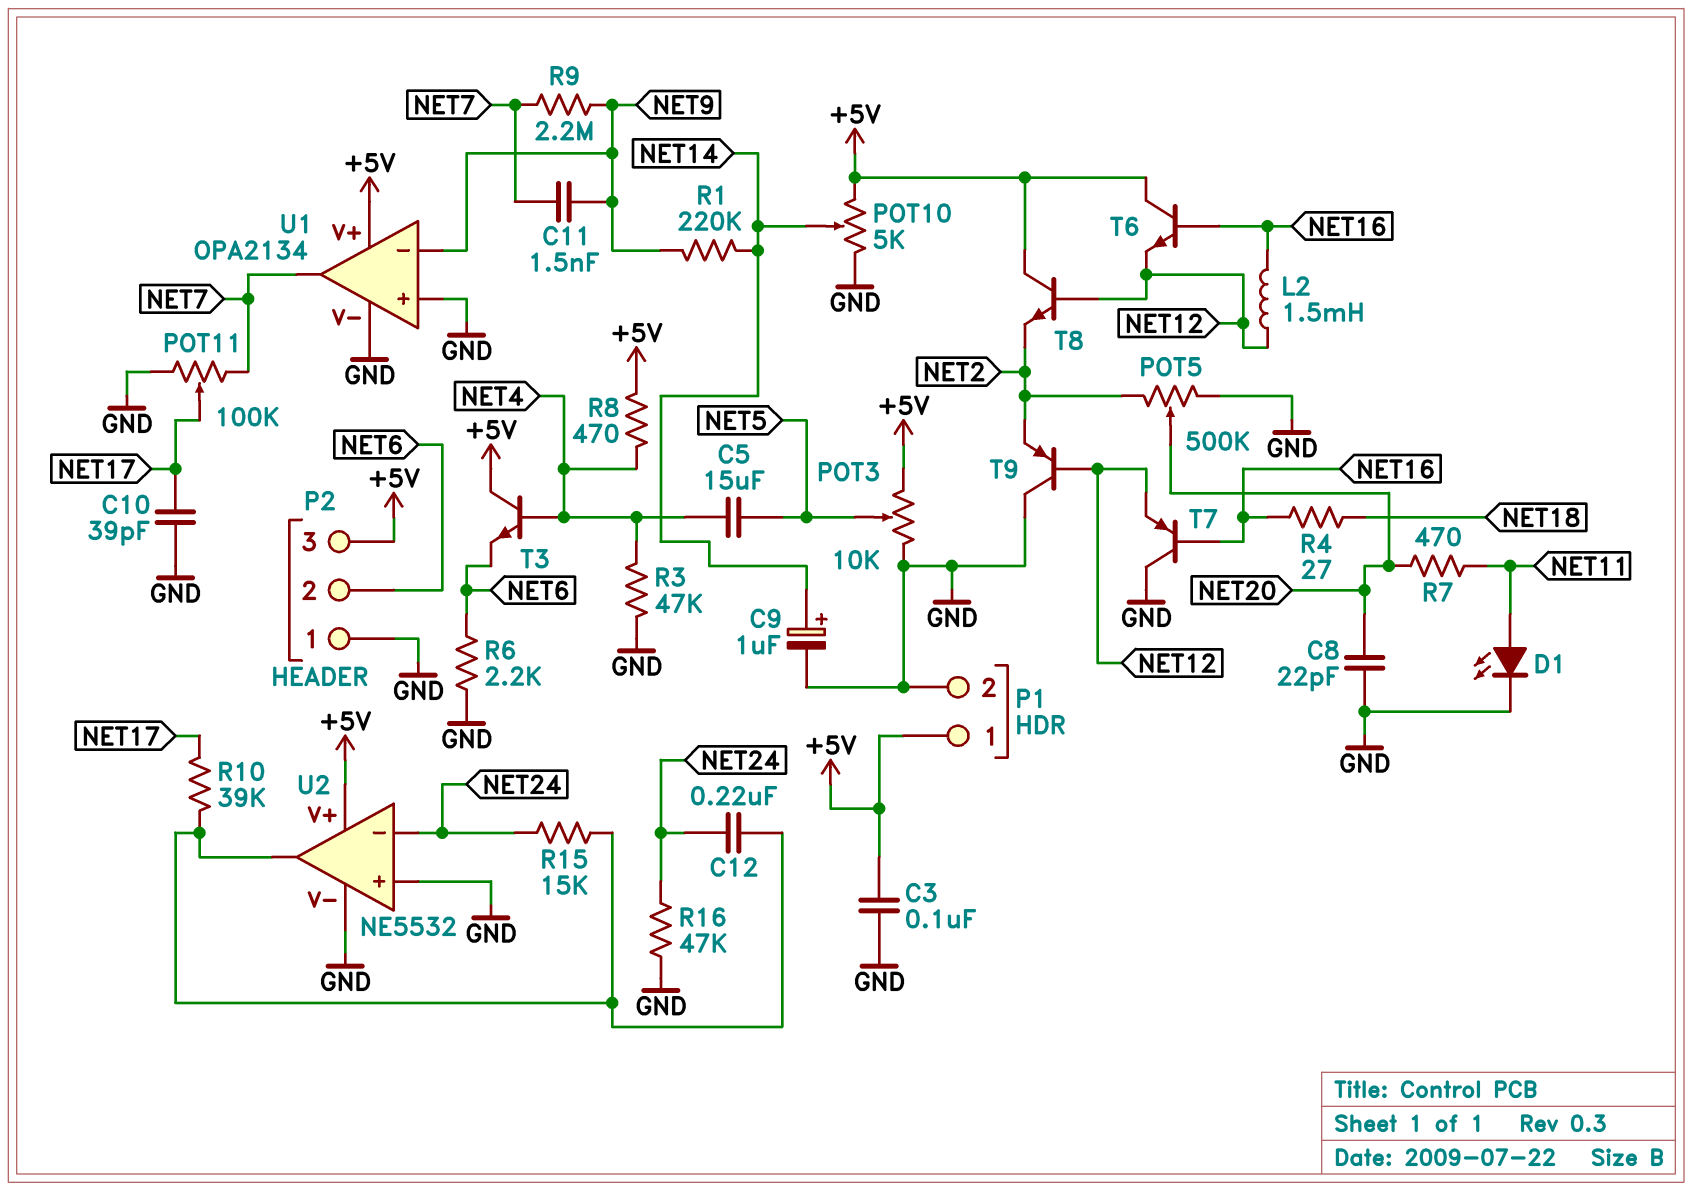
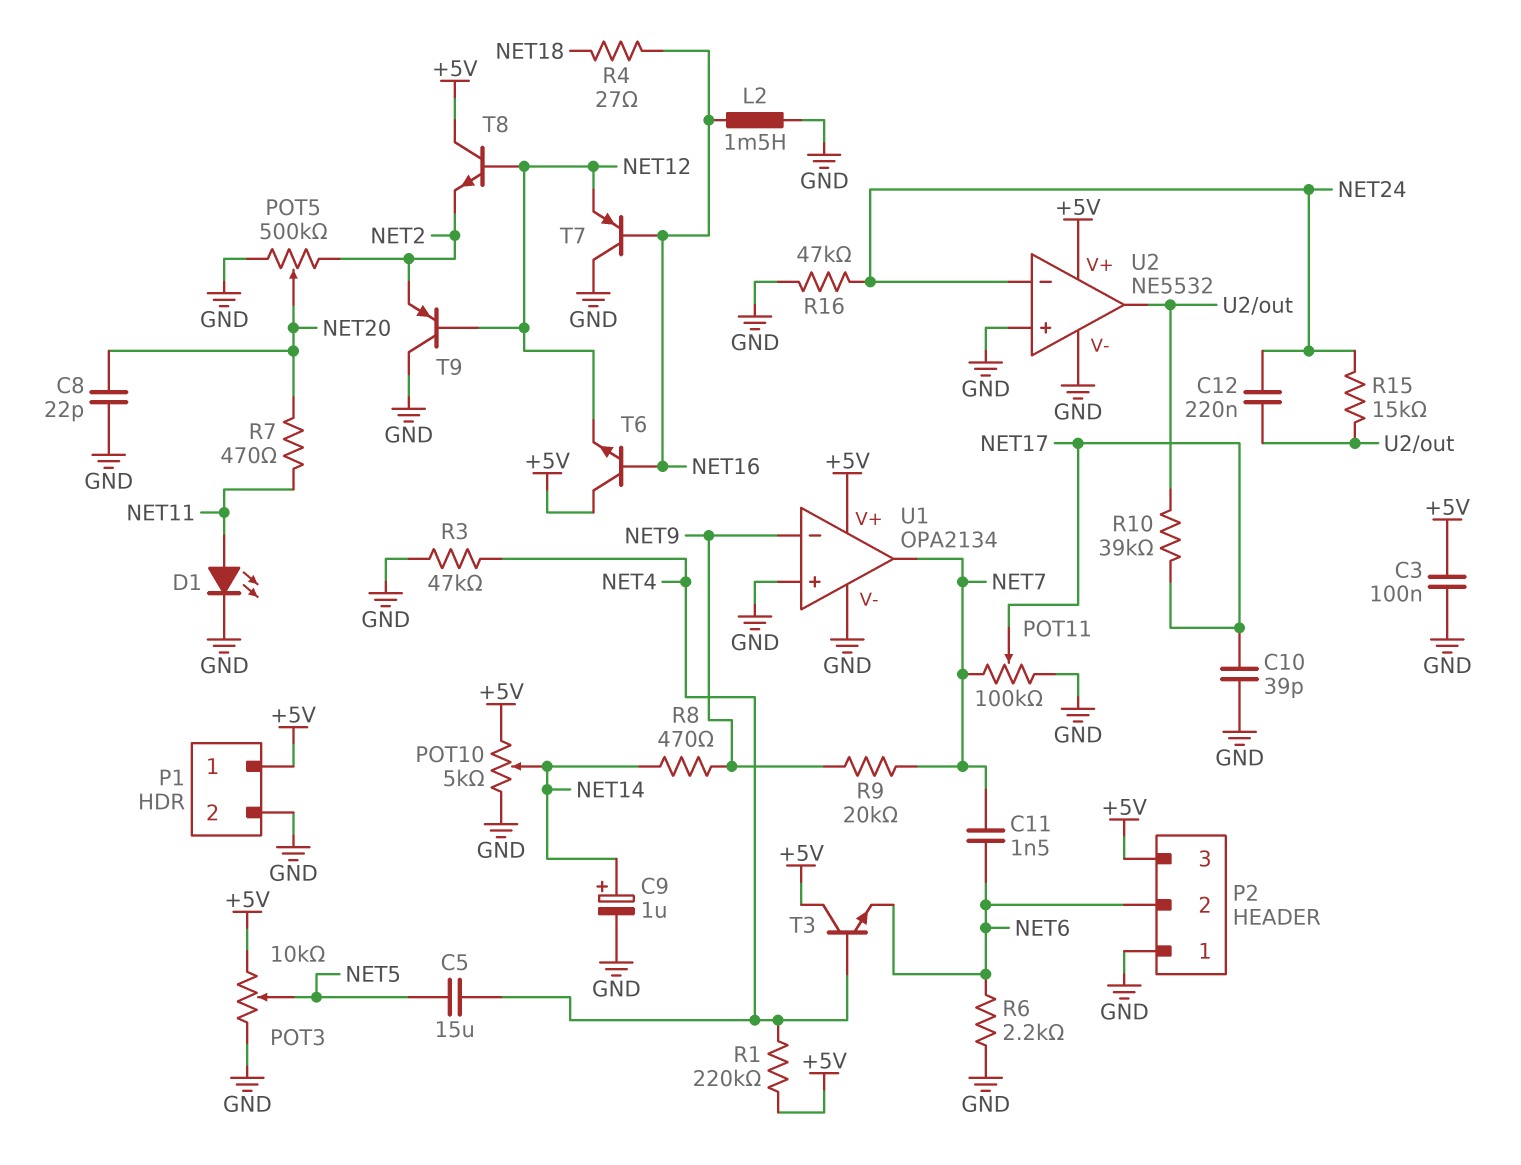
C11: 1.5nF (NET7, NET9) -> 1.5nF (NET6, NET7)
L2: 1.5mH (NET12, NET16) -> 1.5mH (GND, NET16)
R1: 220k (NET9, NET14) -> 220k (+5V, NET4)
R8: 470 (+5V, NET4) -> 470 (NET9, NET14)
R9: 2.2M (NET7, NET9) -> 20k (NET7, NET9)

